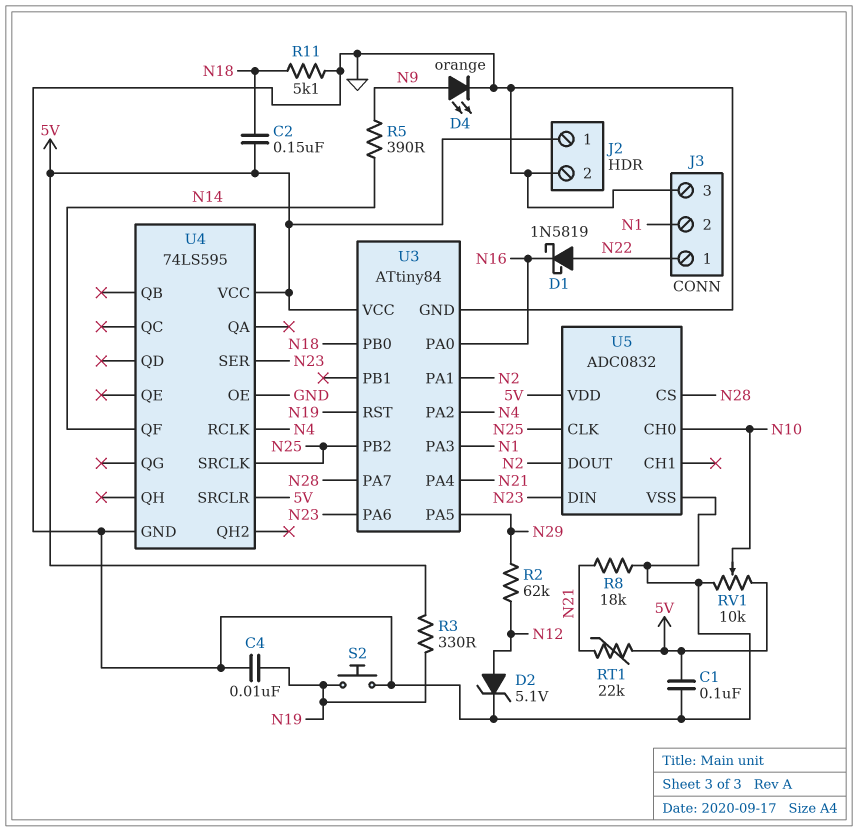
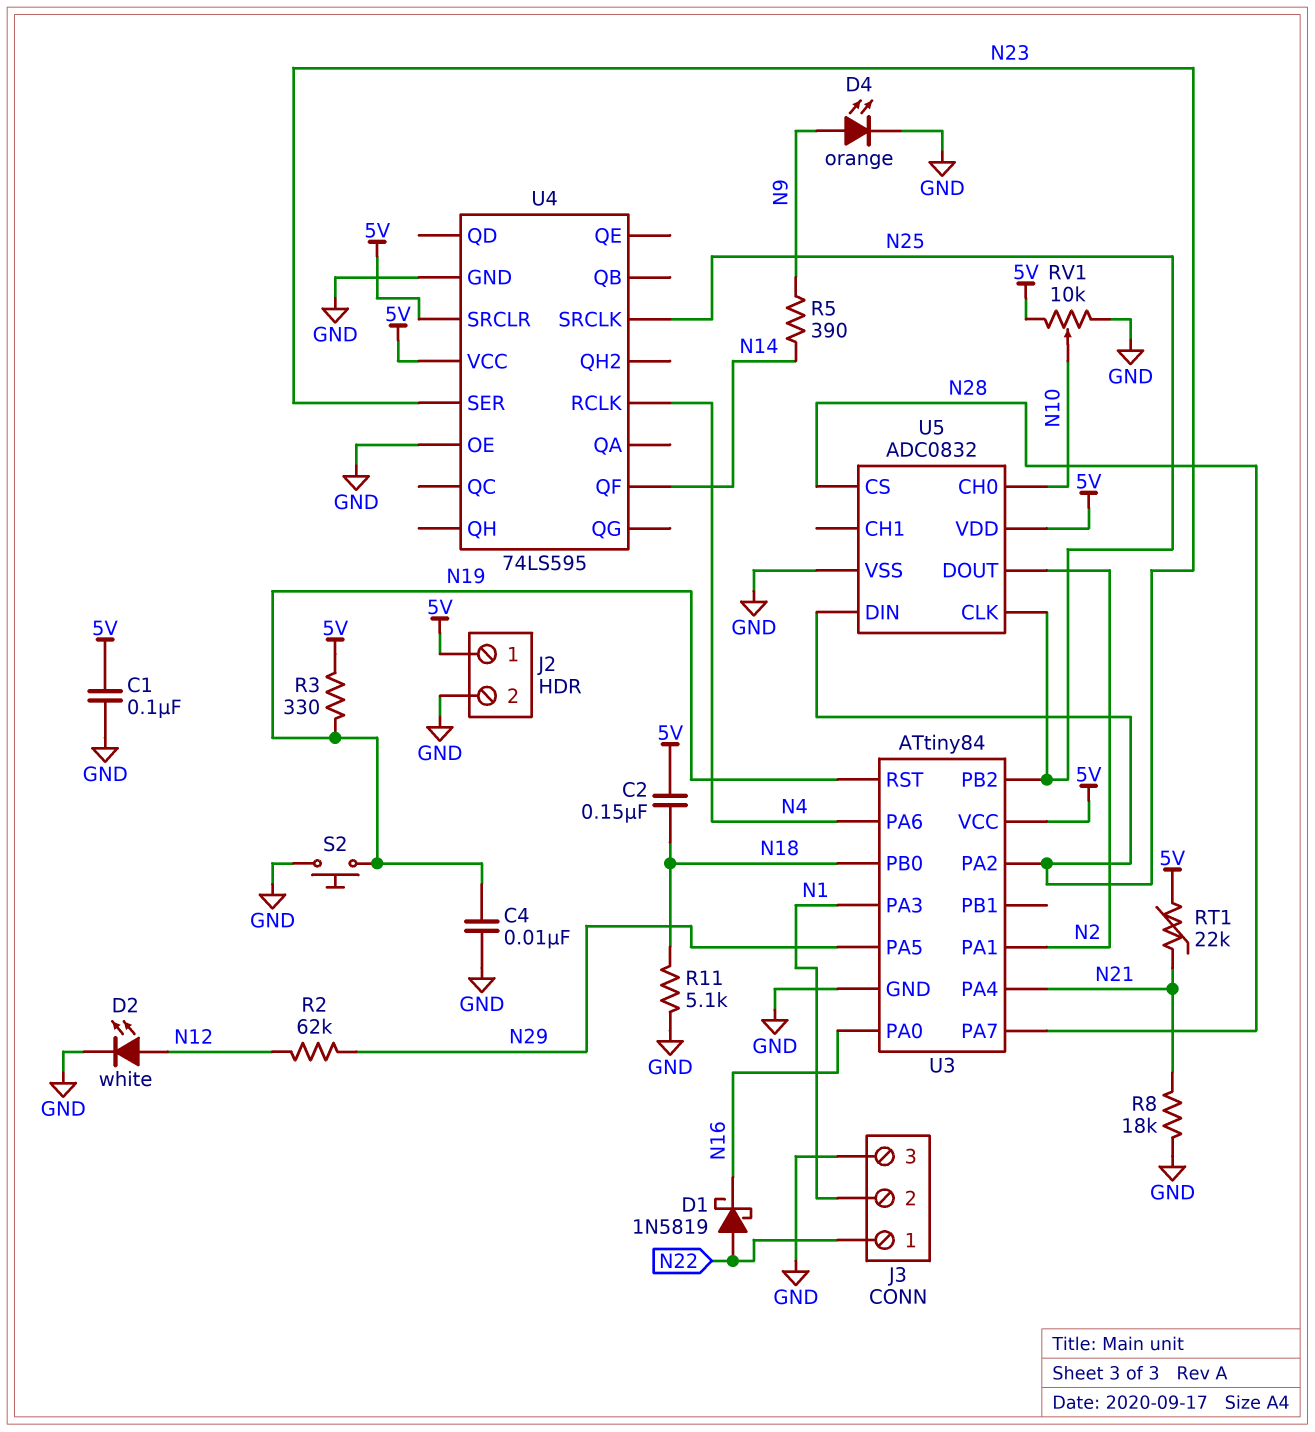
D2: zener 5.1V (A N12, K GND) -> LED white (A N12, K GND)
U3 pin PA2: N4 -> N23
U3 pin PA6: N23 -> N4

